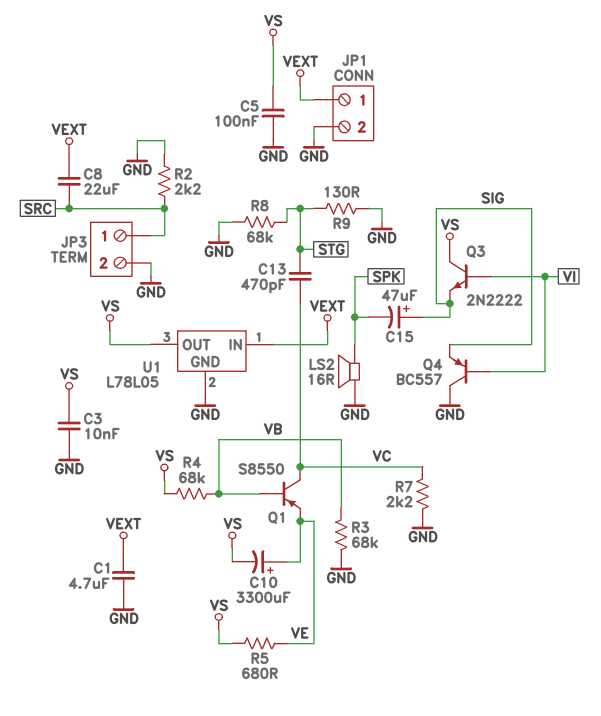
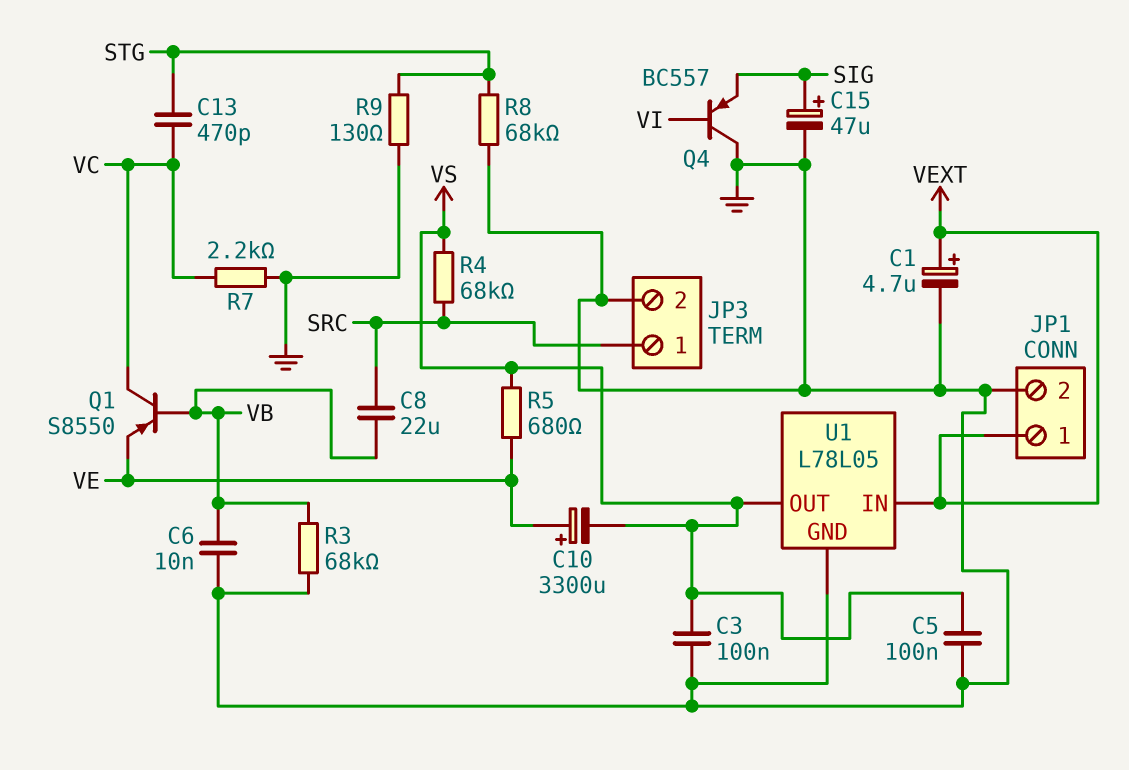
C1: 4.7uF (GND, VEXT) -> 4.7uF (plus VEXT, minus GND)
C3: 10nF (GND, VS) -> 100nF (GND, VS)
C6: none -> 10nF (GND, VB)
C8: 22uF (SRC, VEXT) -> 22uF (SRC, VB)
C15: 47uF (plus SIG, minus SPK) -> 47uF (plus SIG, minus GND)
LS2: speaker 16R (GND, SPK) -> none
Q3: NPN 2N2222 (B VI, C VS, E SIG) -> none
R2: 2.2k (GND, SRC) -> none
R4: 68k (VB, VS) -> 68k (SRC, VS)

